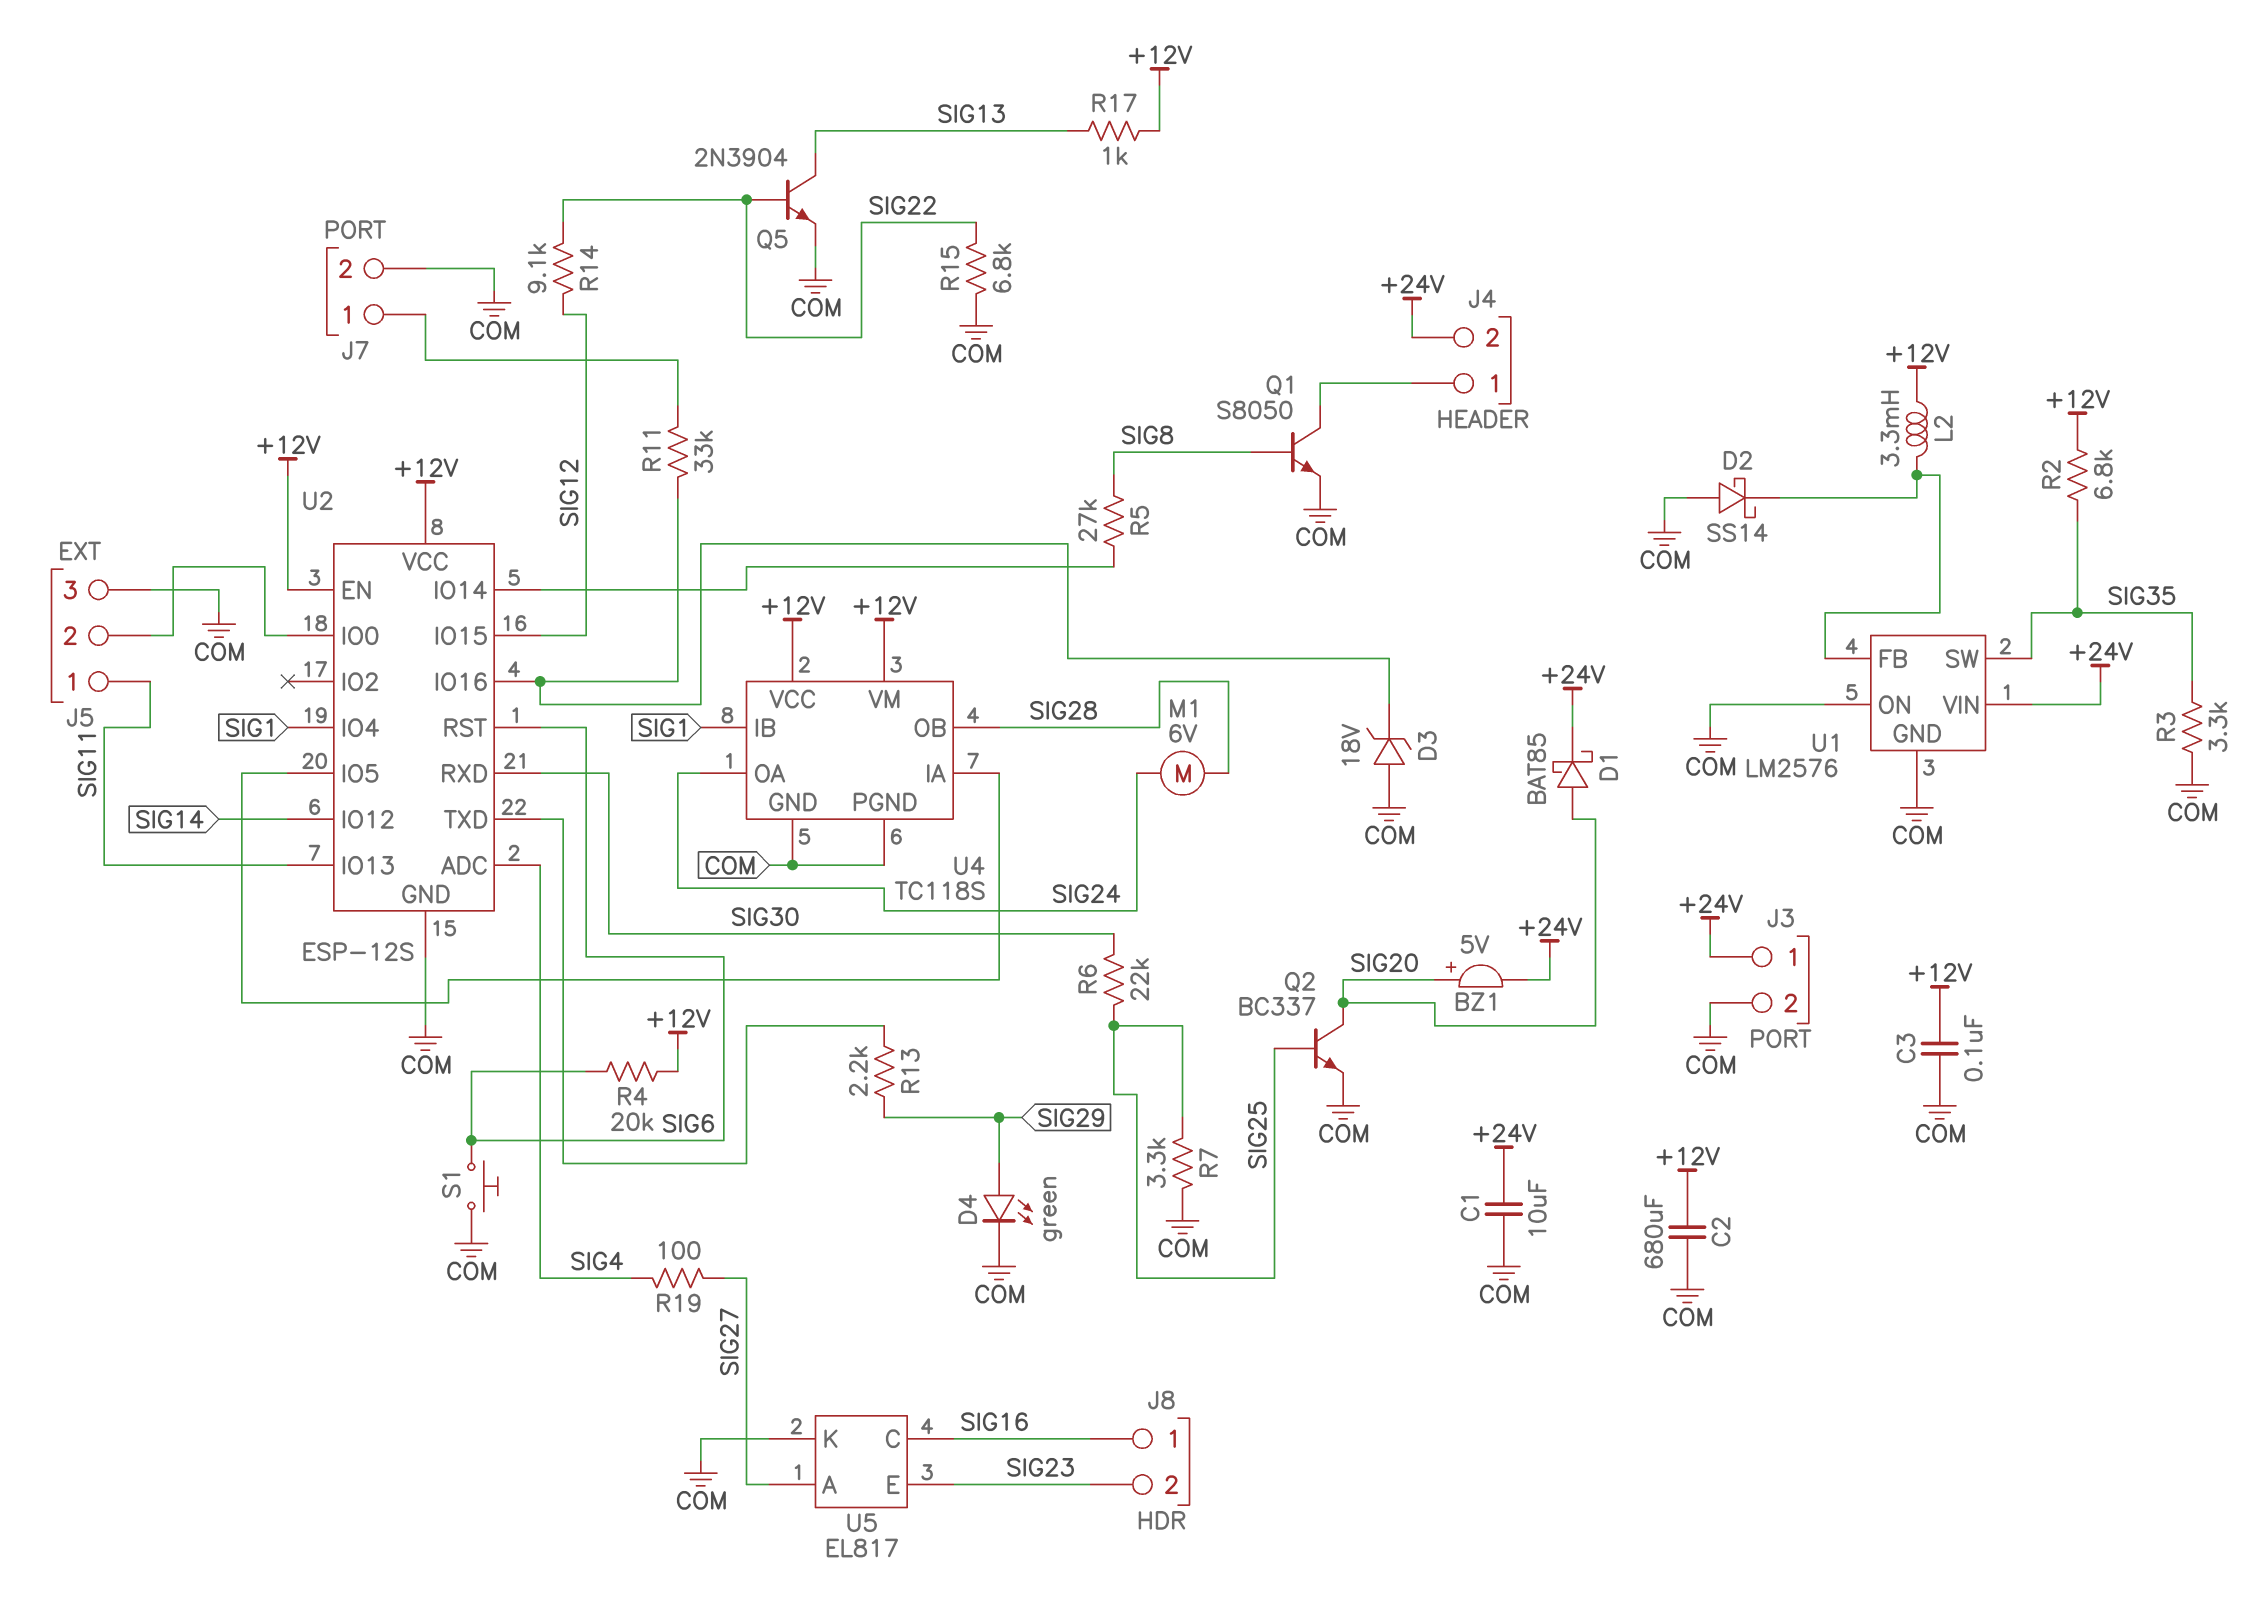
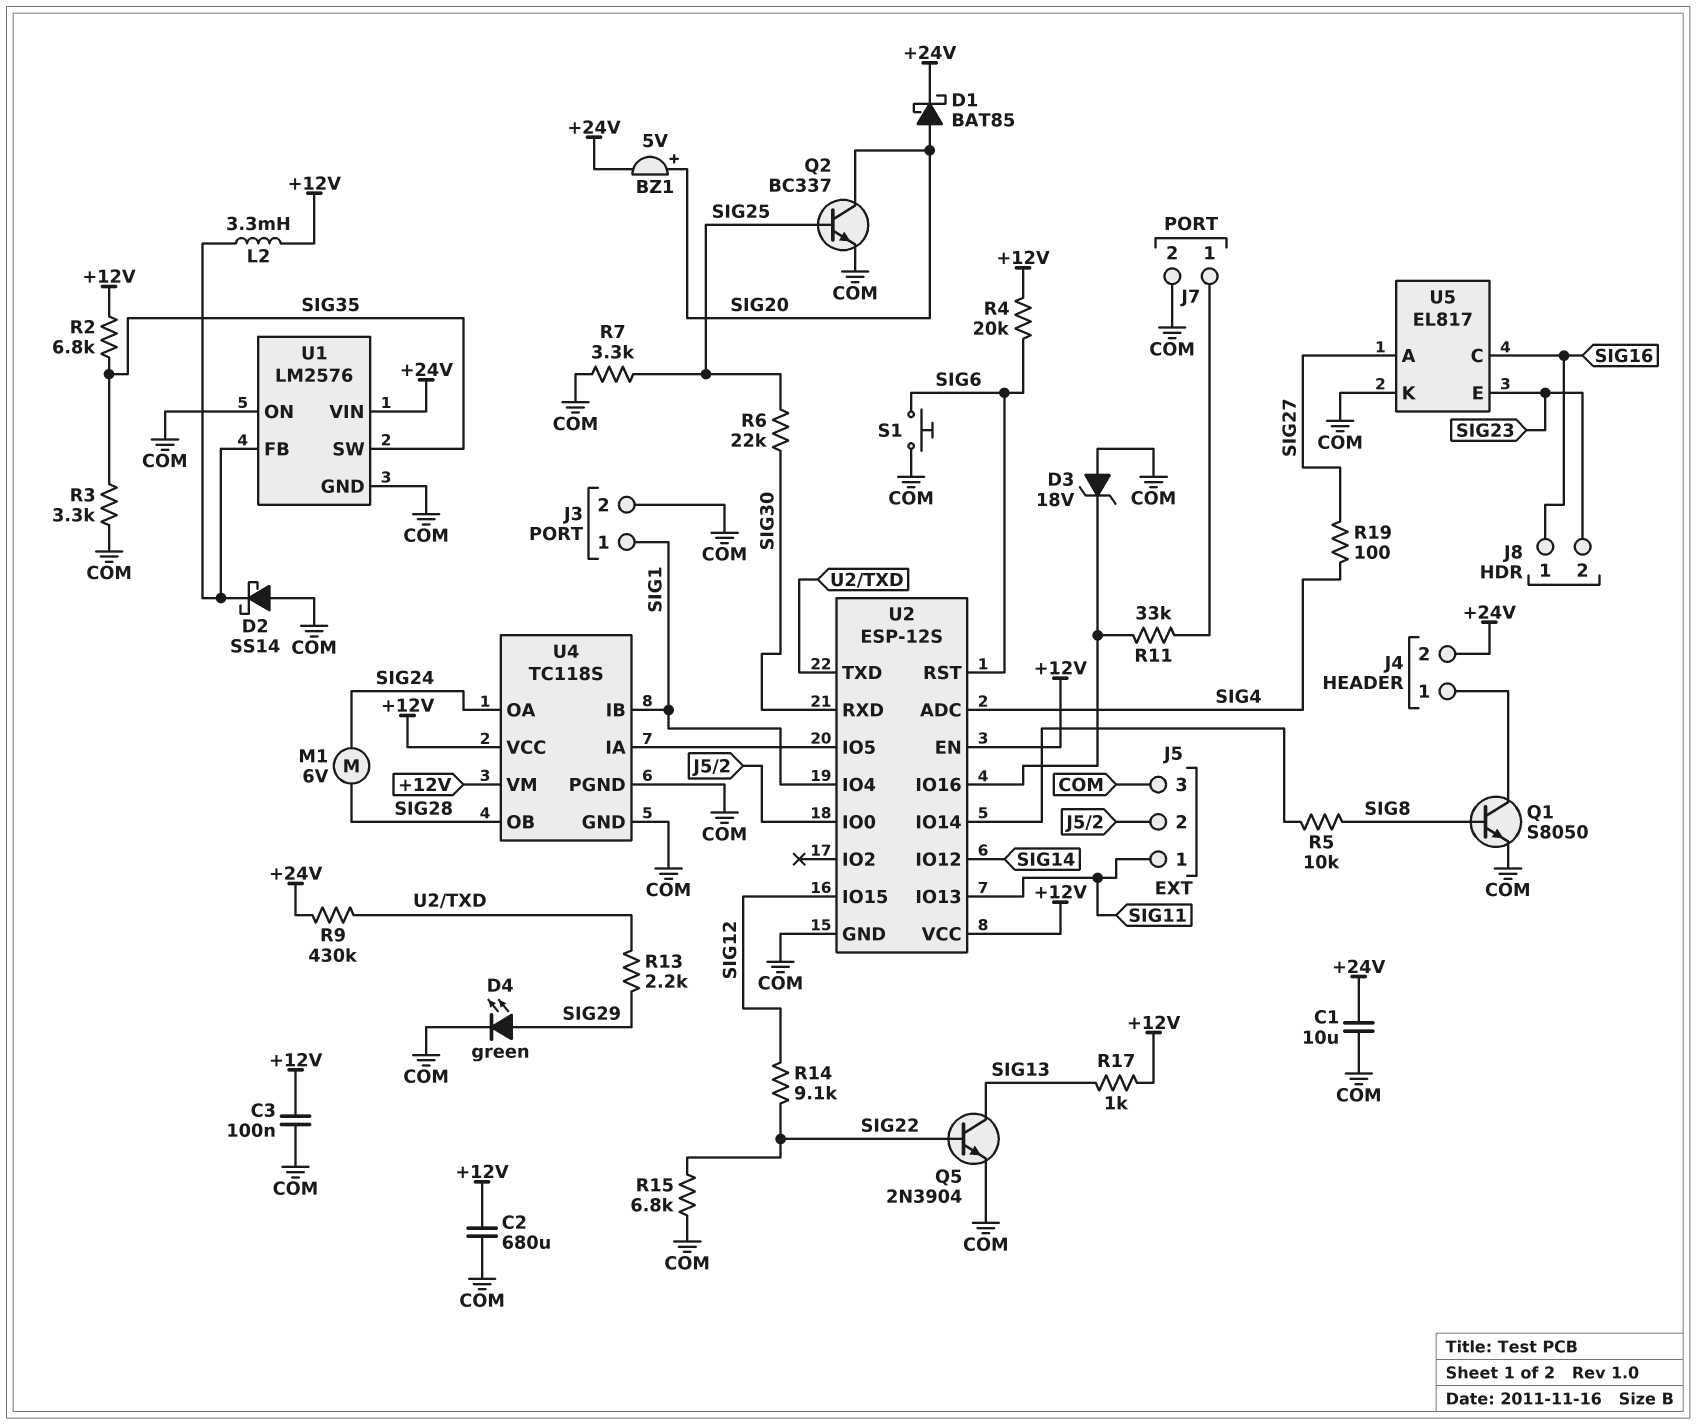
J3 pin 1: +24V -> SIG1
R5: 27k (SIG8, U2/IO14) -> 10k (SIG8, U2/IO14)
R9: none -> 430k (+24V, U2/TXD)

